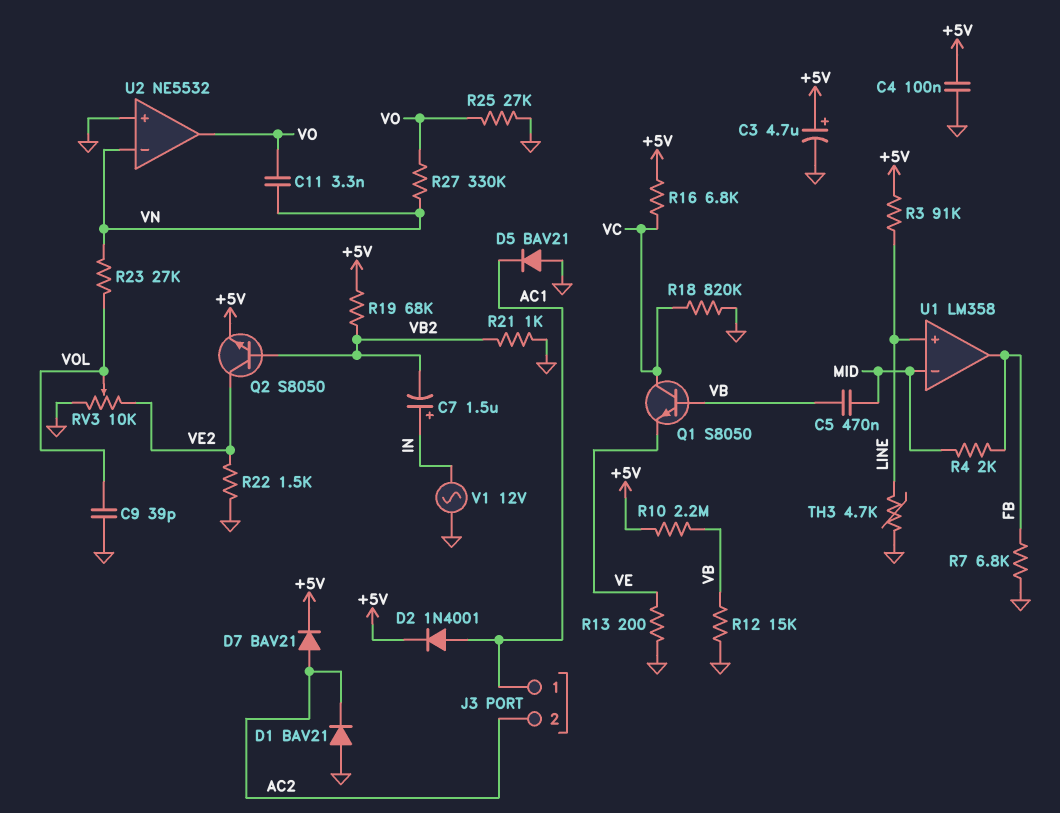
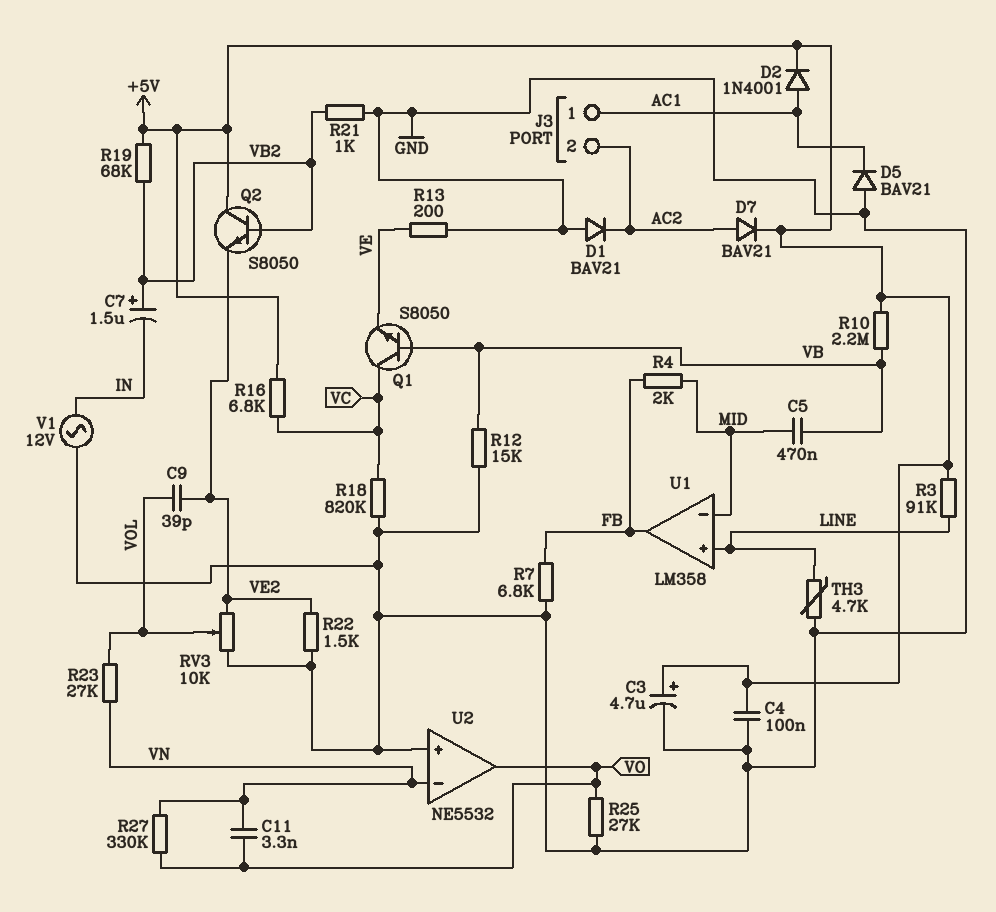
C7: 1.5uF (plus IN, minus VB2) -> 1.5uF (plus VB2, minus IN)
C9: 39pF (GND, VOL) -> 39pF (VE2, VOL)
Q2: NPN S8050 (B VB2, C VE2, E +5V) -> NPN S8050 (B VB2, C +5V, E VE2)

